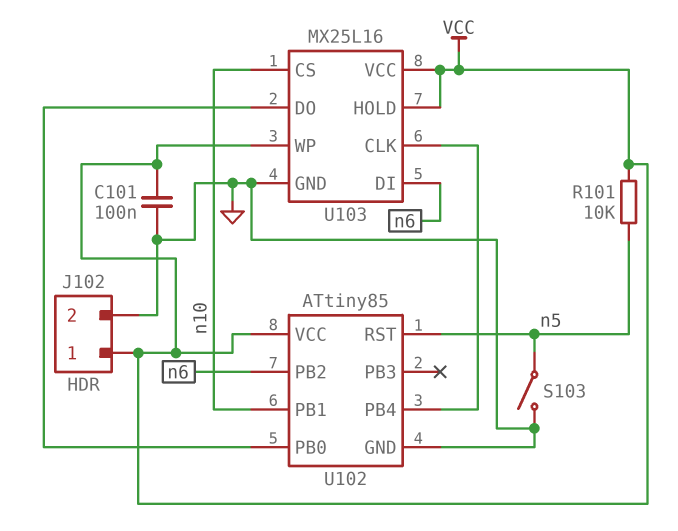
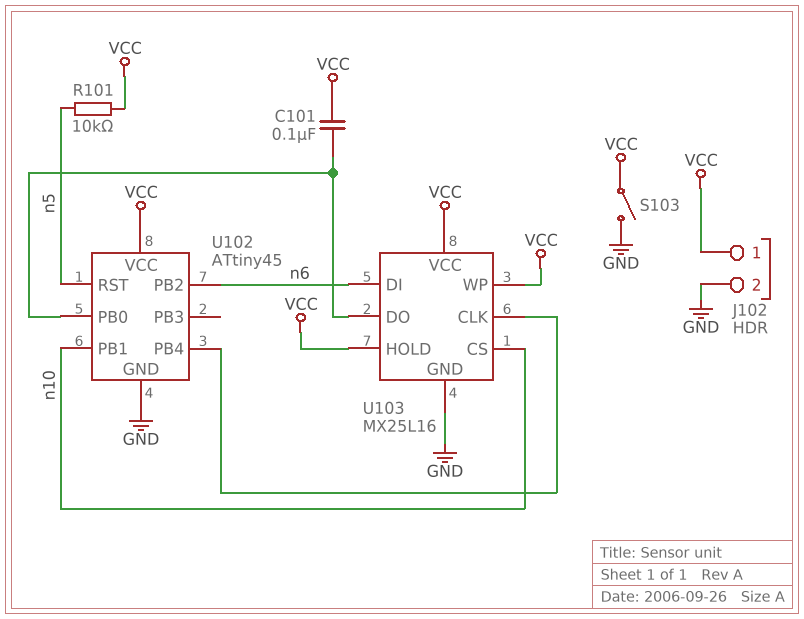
C101: 100nF (GND, VCC) -> 100nF (U102/PB0, VCC)
S103: switch (GND, n5) -> switch (GND, VCC)
U102: ATtiny85 -> ATtiny45

